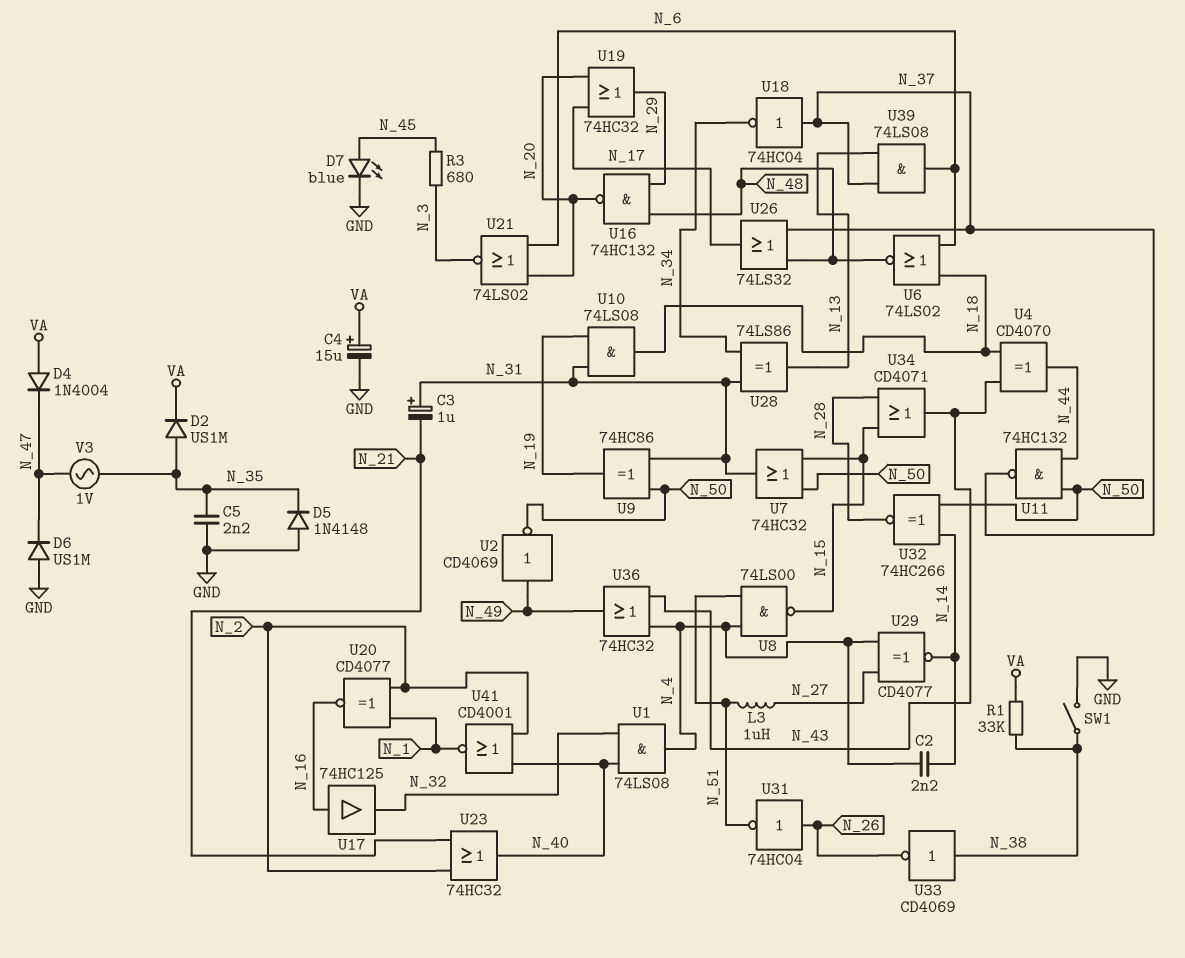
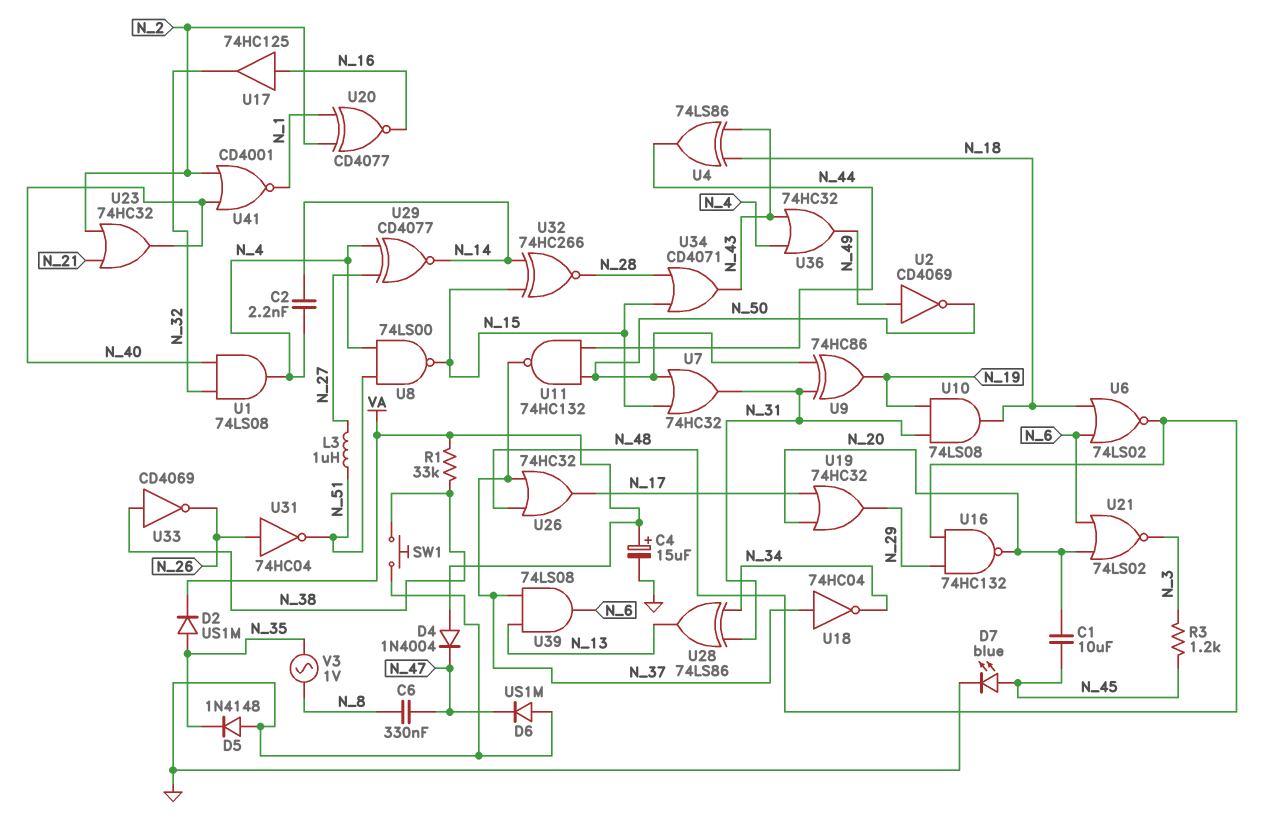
C1: none -> 10uF (N_20, N_45)
C3: 1uF (plus N_31, minus N_21) -> none
C5: 2.2nF (GND, N_35) -> none
C6: none -> 330nF (N_8, N_47)
R3: 680 (N_3, N_45) -> 1.2k (N_3, N_45)
SW1: switch (GND, N_38) -> button (GND, N_38)
U4: XOR CD4070 (in N_18, in N_43, out N_44) -> XOR 74LS86 (in N_18, in N_43, out N_44)
U26: OR 74LS32 (in N_37, in N_48, out N_17) -> OR 74HC32 (in N_37, in N_48, out N_17)
U32: XNOR 74HC266 (in N_14, in N_50, out N_28) -> XNOR 74HC266 (in N_14, in N_15, out N_28)
V3: AC 1V (N_35, N_47) -> AC 1V (N_8, N_35)

